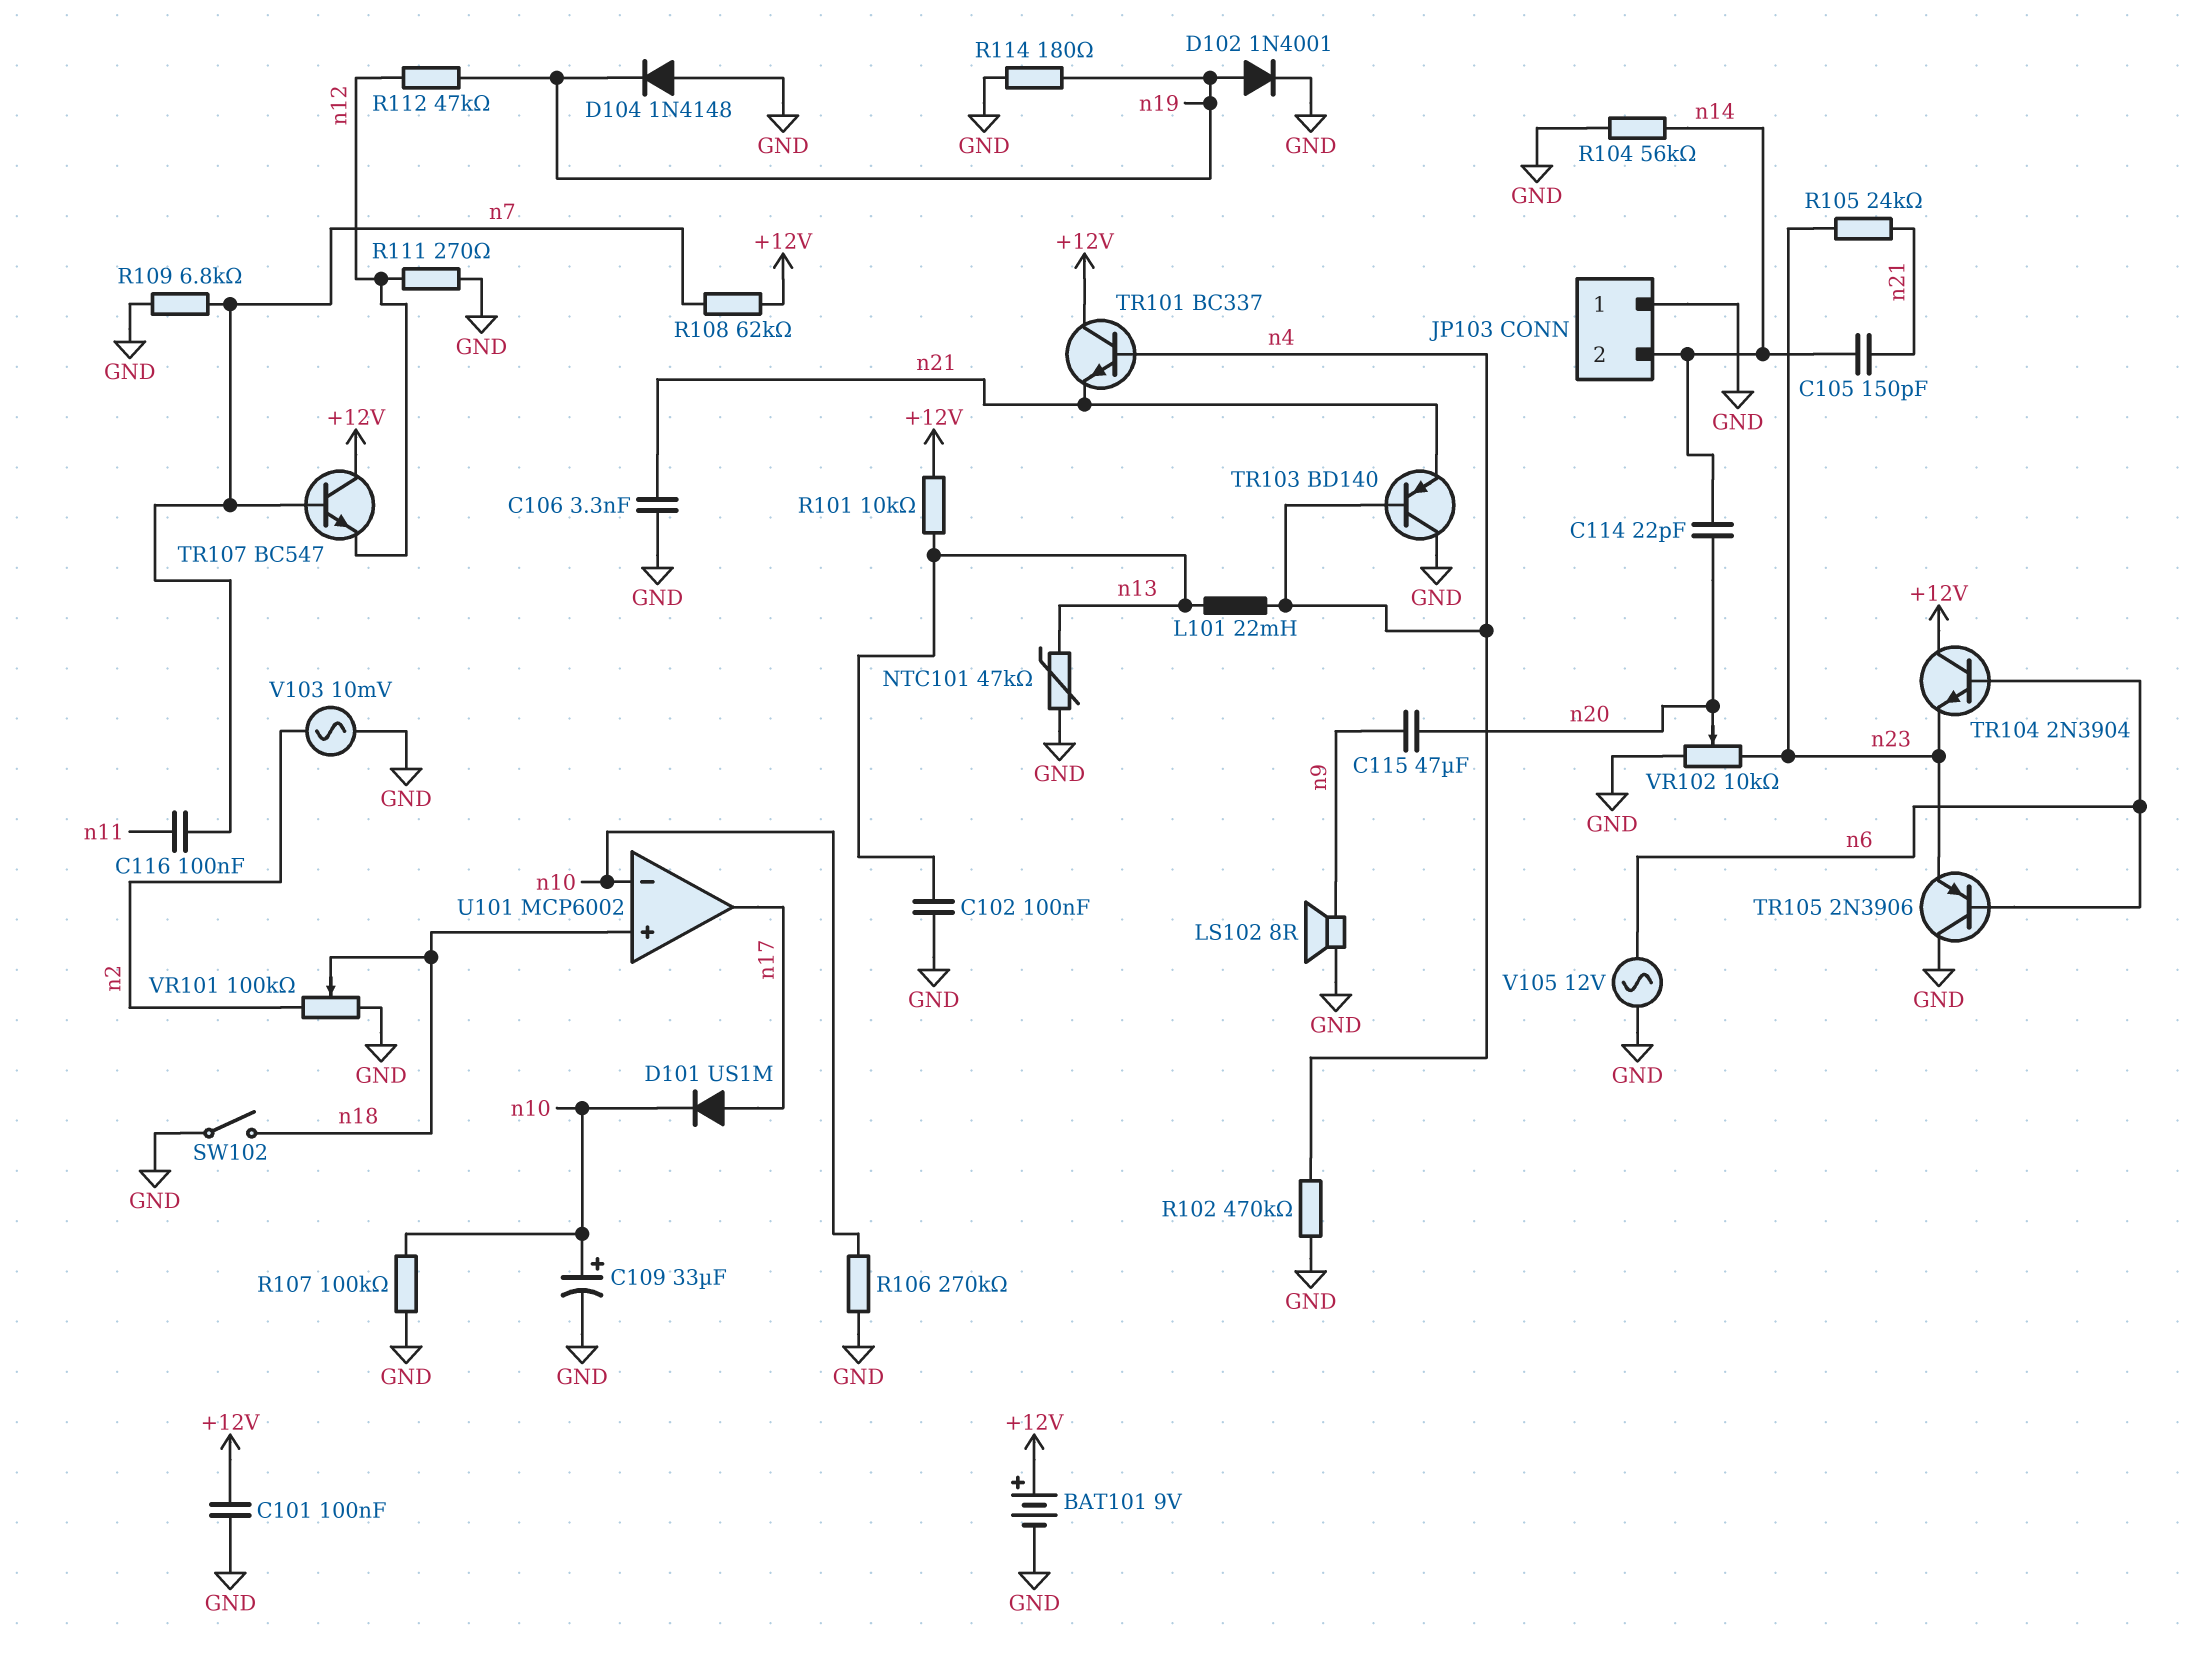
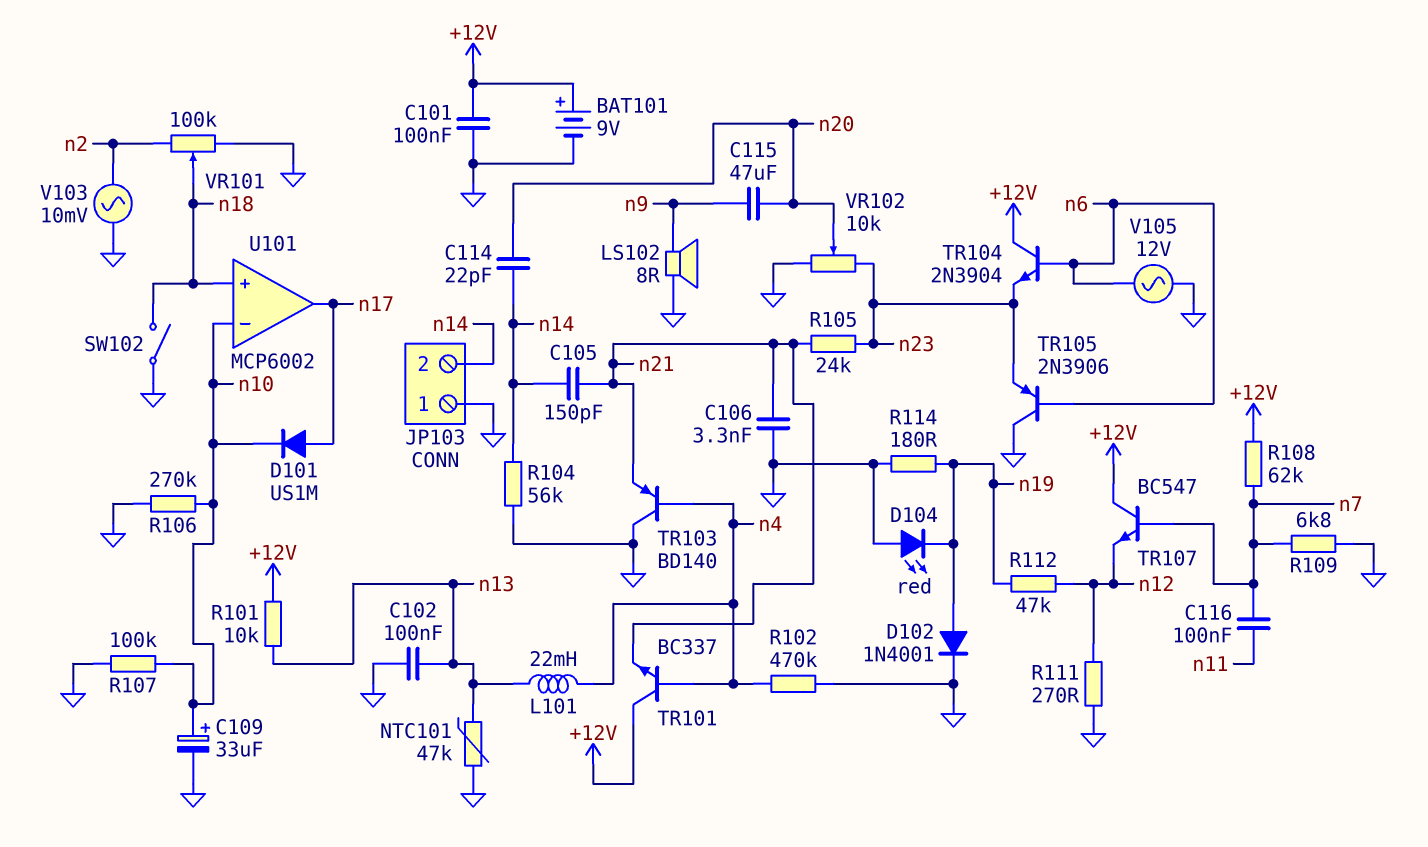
D104: diode 1N4148 (A GND, K n19) -> LED red (A GND, K n19)

